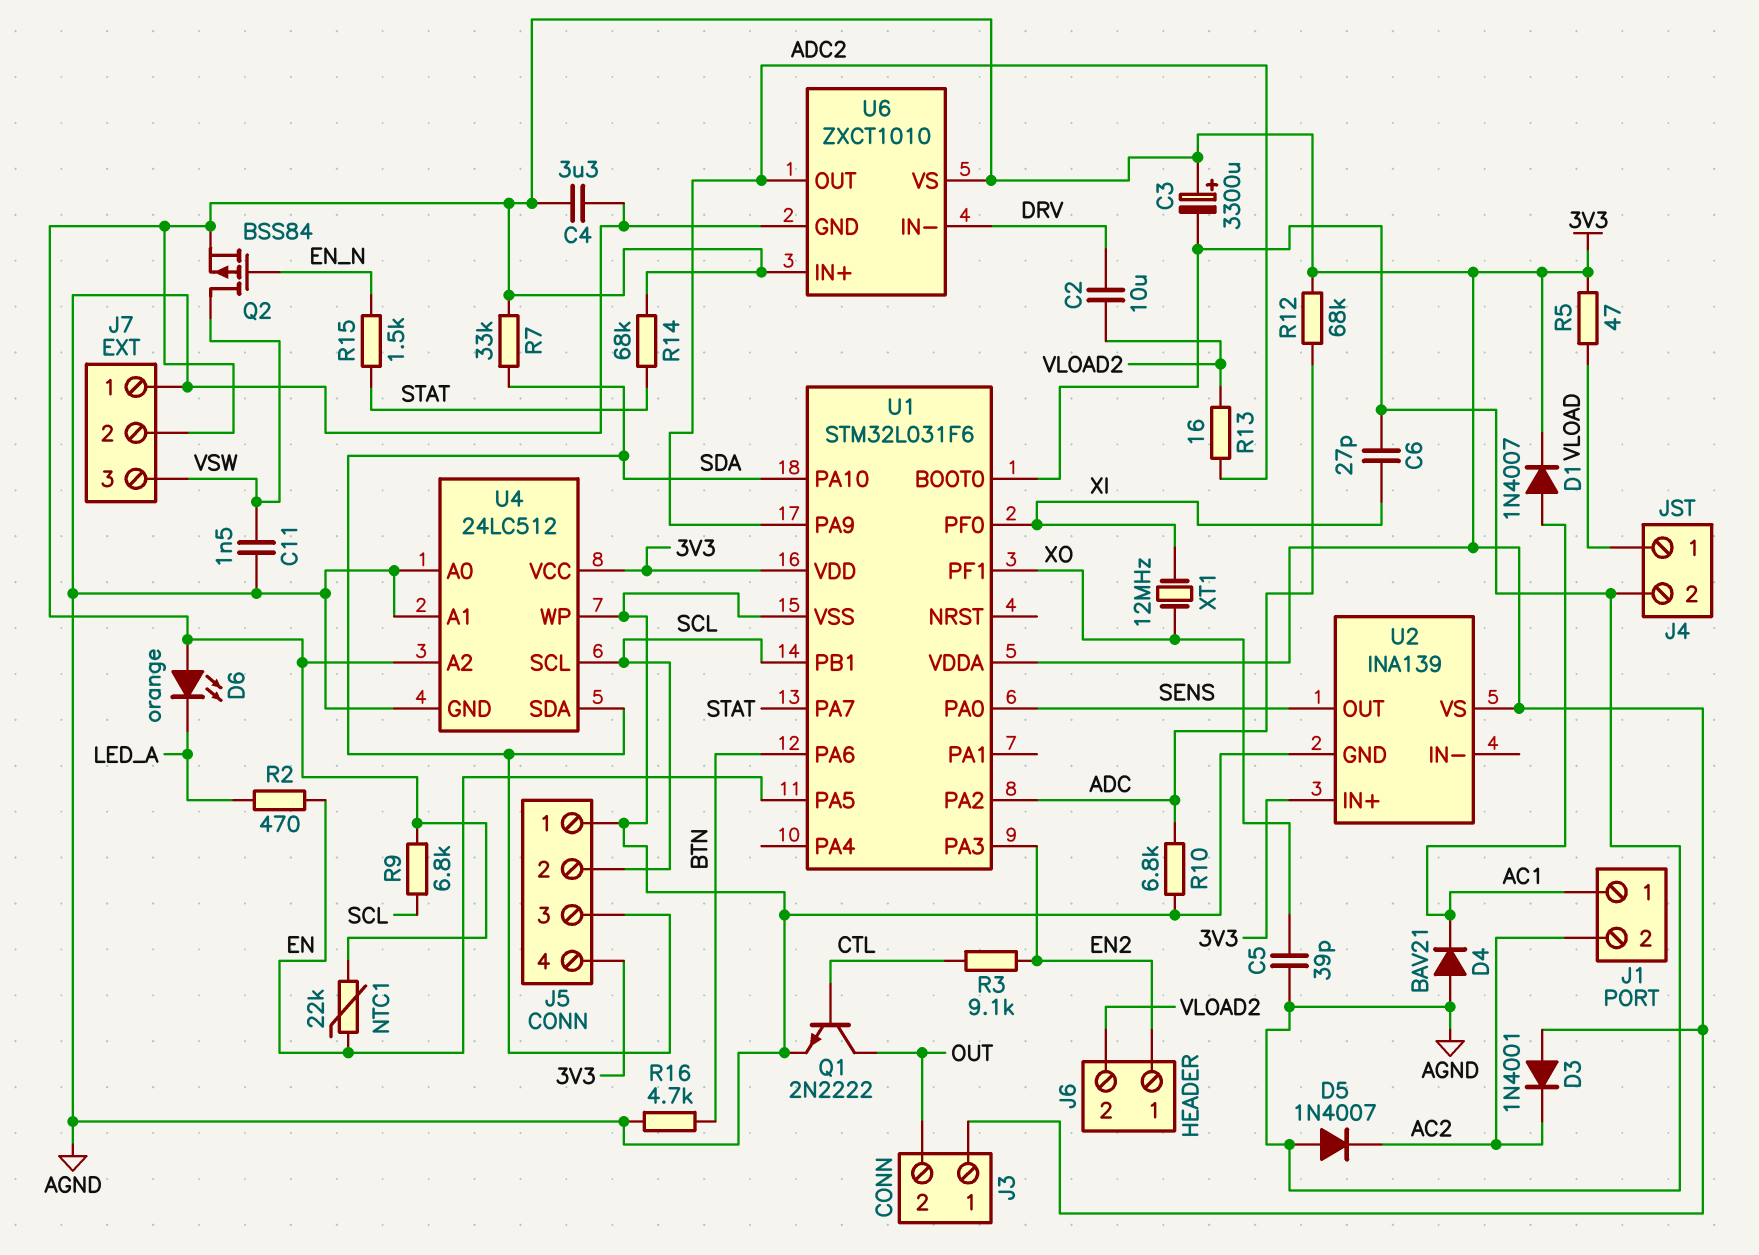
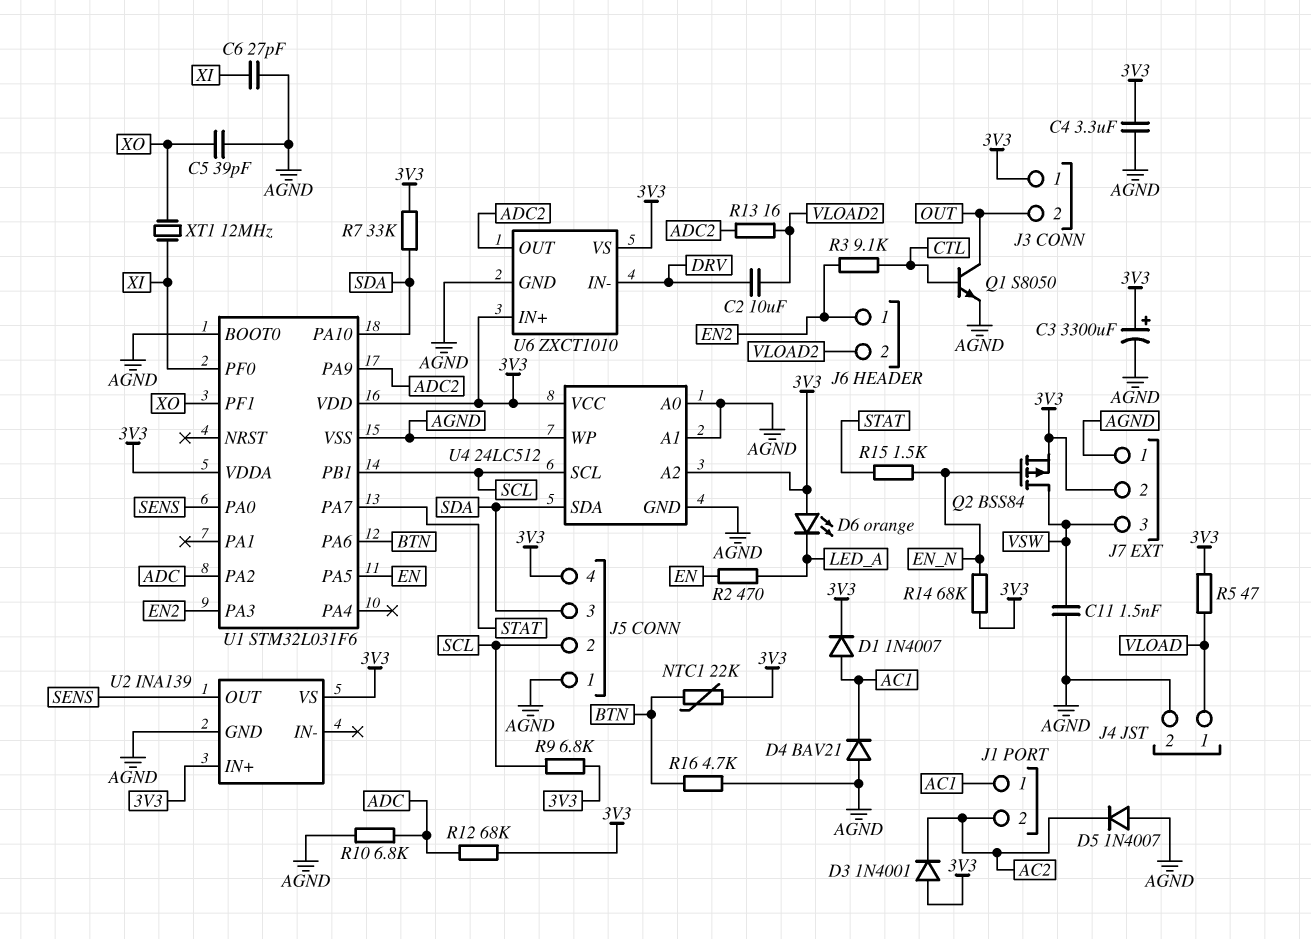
NTC1: 22k (3V3, EN) -> 22k (3V3, BTN)
Q1: NPN 2N2222 (B CTL, C OUT, E AGND) -> NPN S8050 (B CTL, C OUT, E AGND)
R14: 68k (3V3, STAT) -> 68k (3V3, EN_N)

